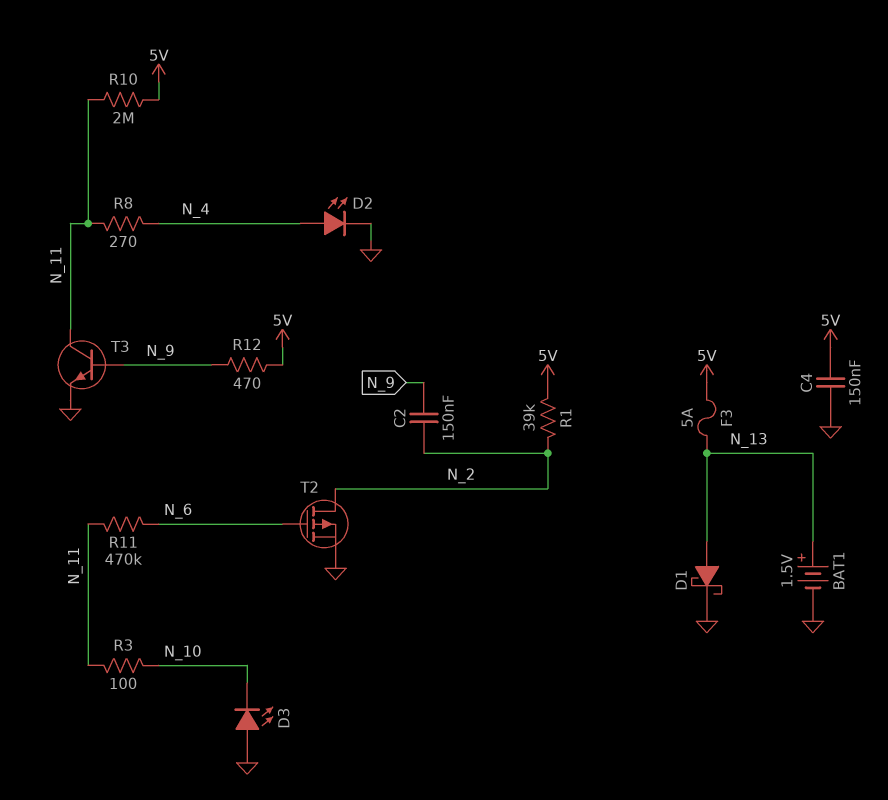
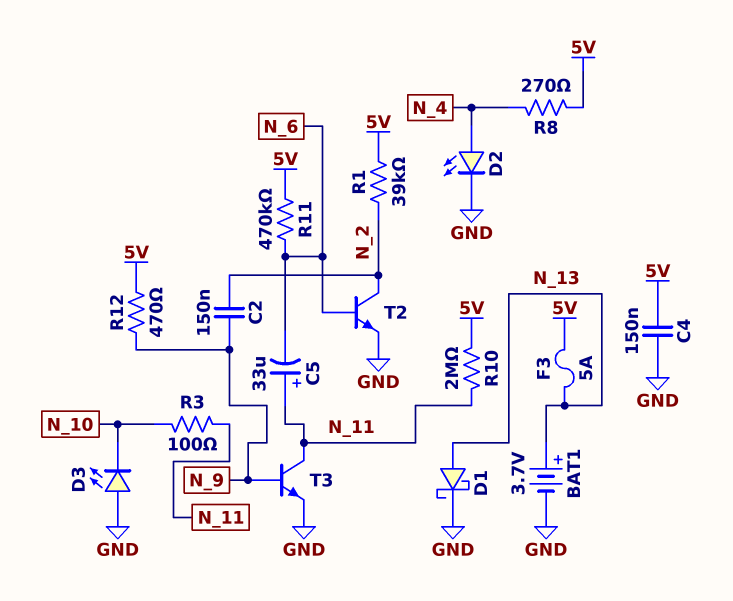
BAT1: 1.5V (plus N_13, minus GND) -> 3.7V (plus N_13, minus GND)
C5: none -> 33uF (plus N_11, minus N_6)
R8: 270 (N_4, N_11) -> 270 (5V, N_4)
R11: 470k (N_6, N_11) -> 470k (5V, N_6)
T2: PMOS (G N_6, D N_2, S GND) -> NPN (B N_6, C N_2, E GND)

